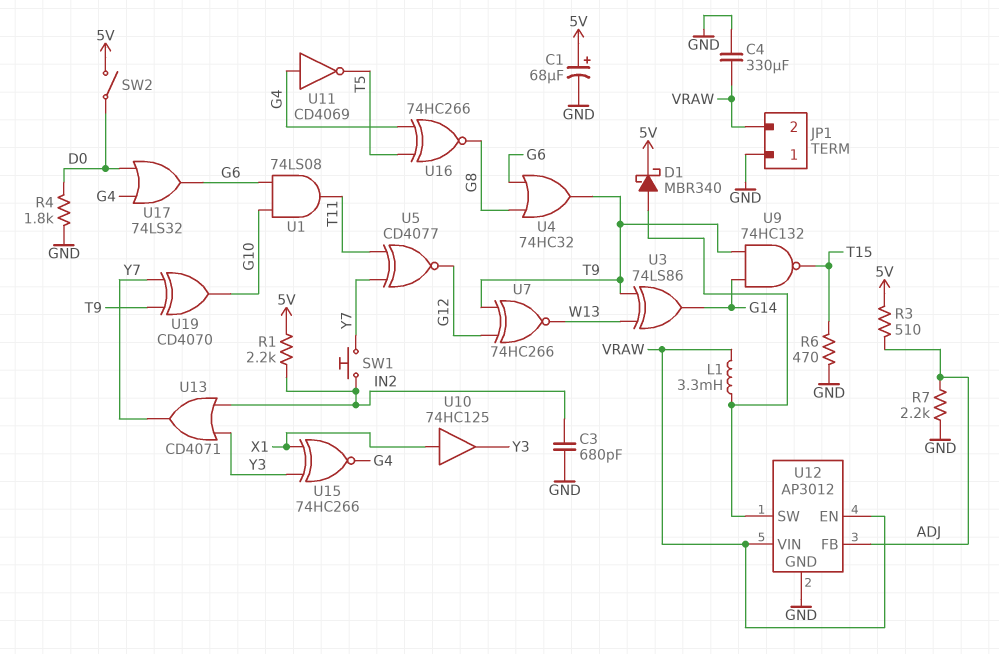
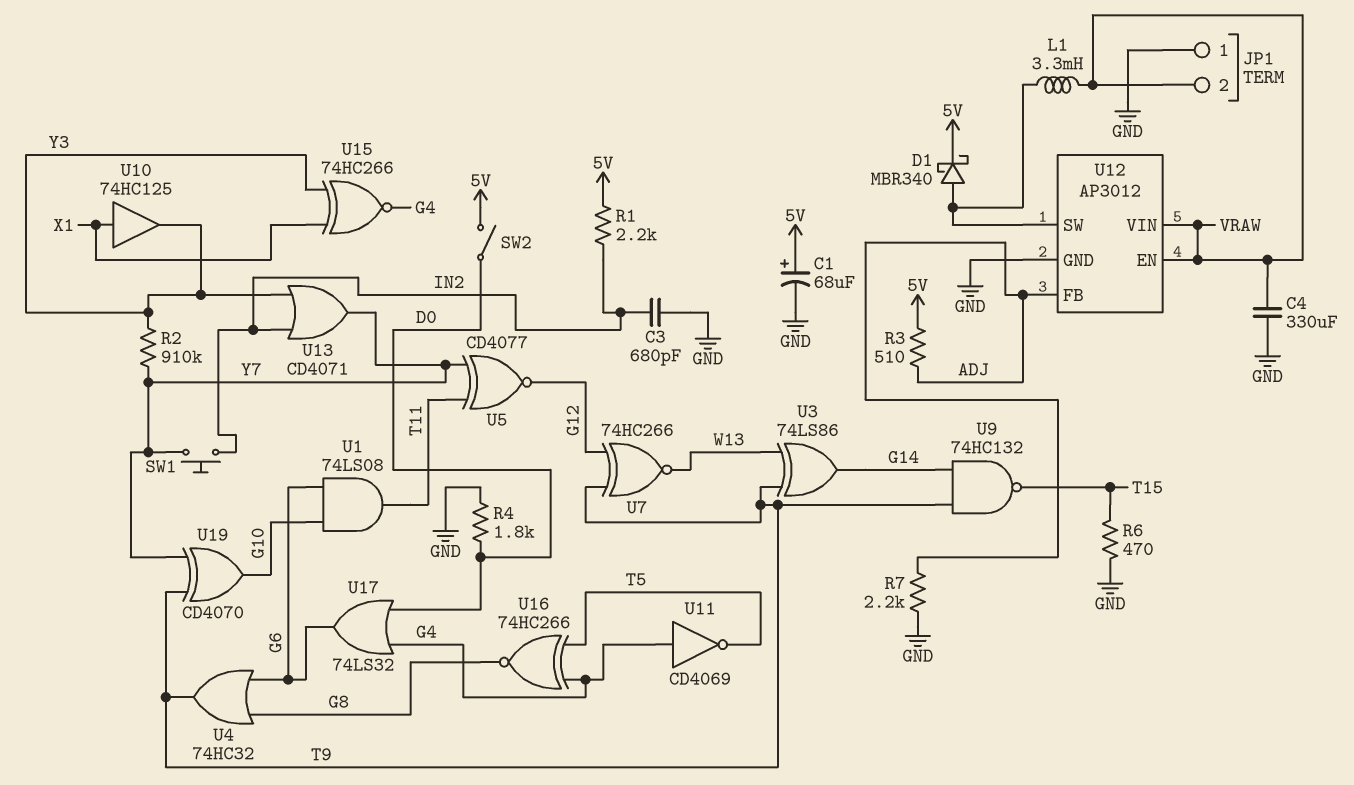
R2: none -> 910k (Y3, Y7)

